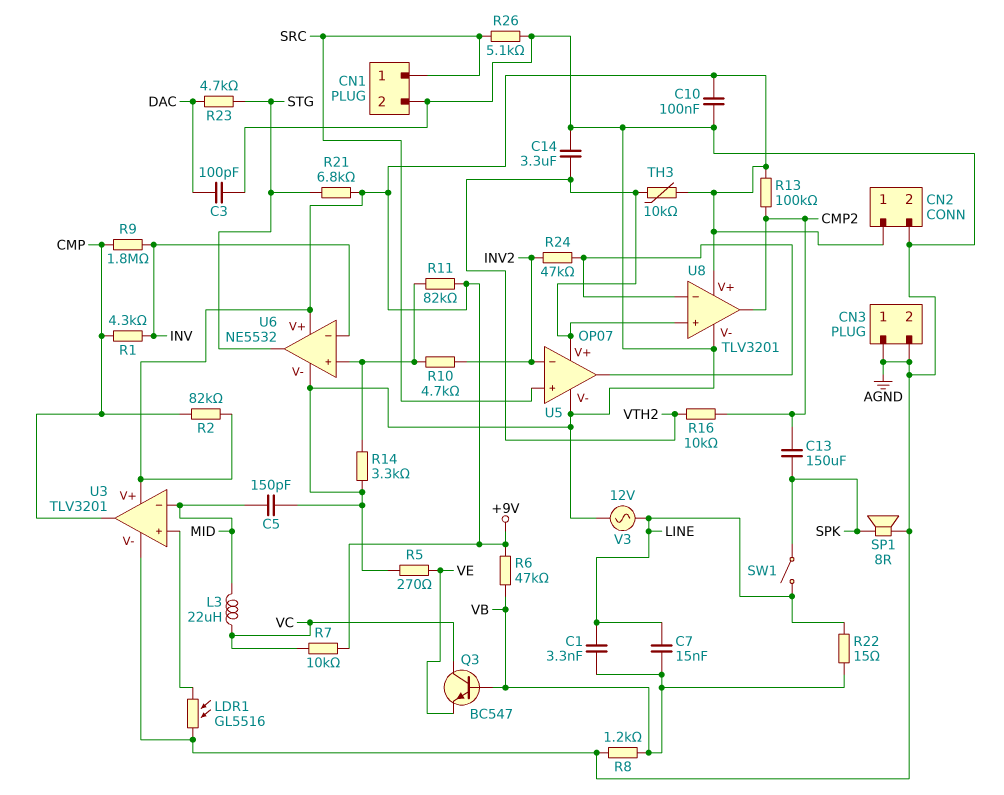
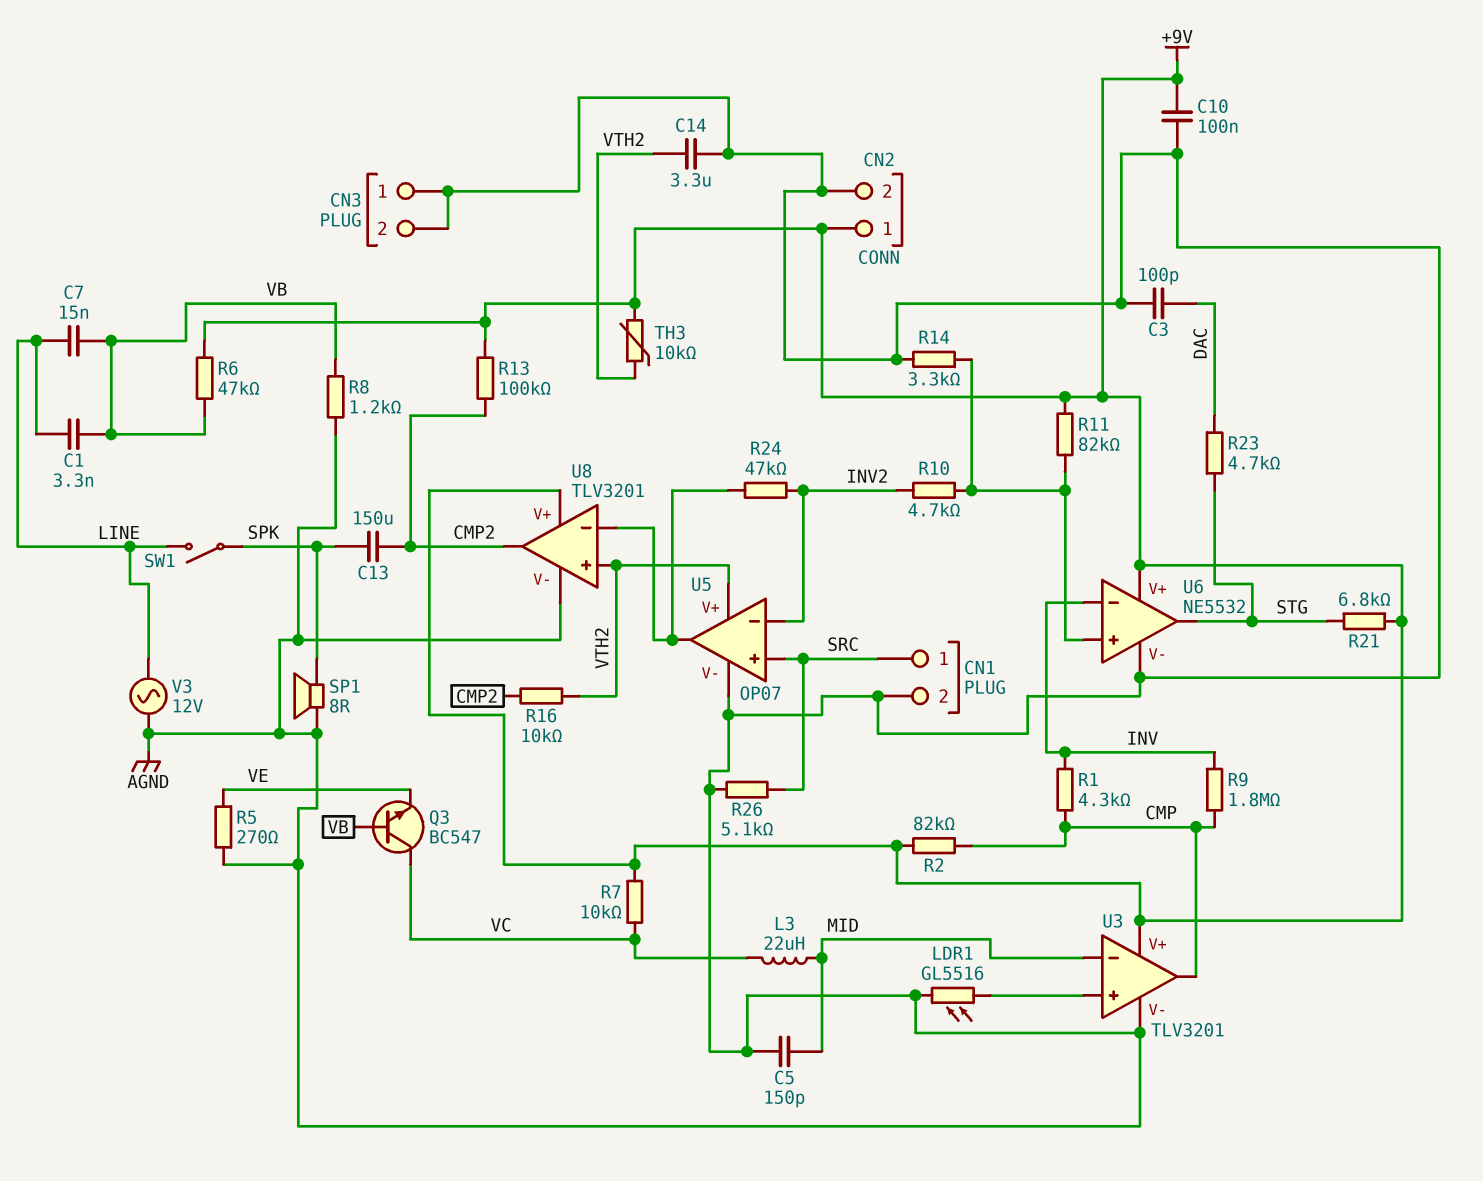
R22: 15 (LINE, VB) -> none

